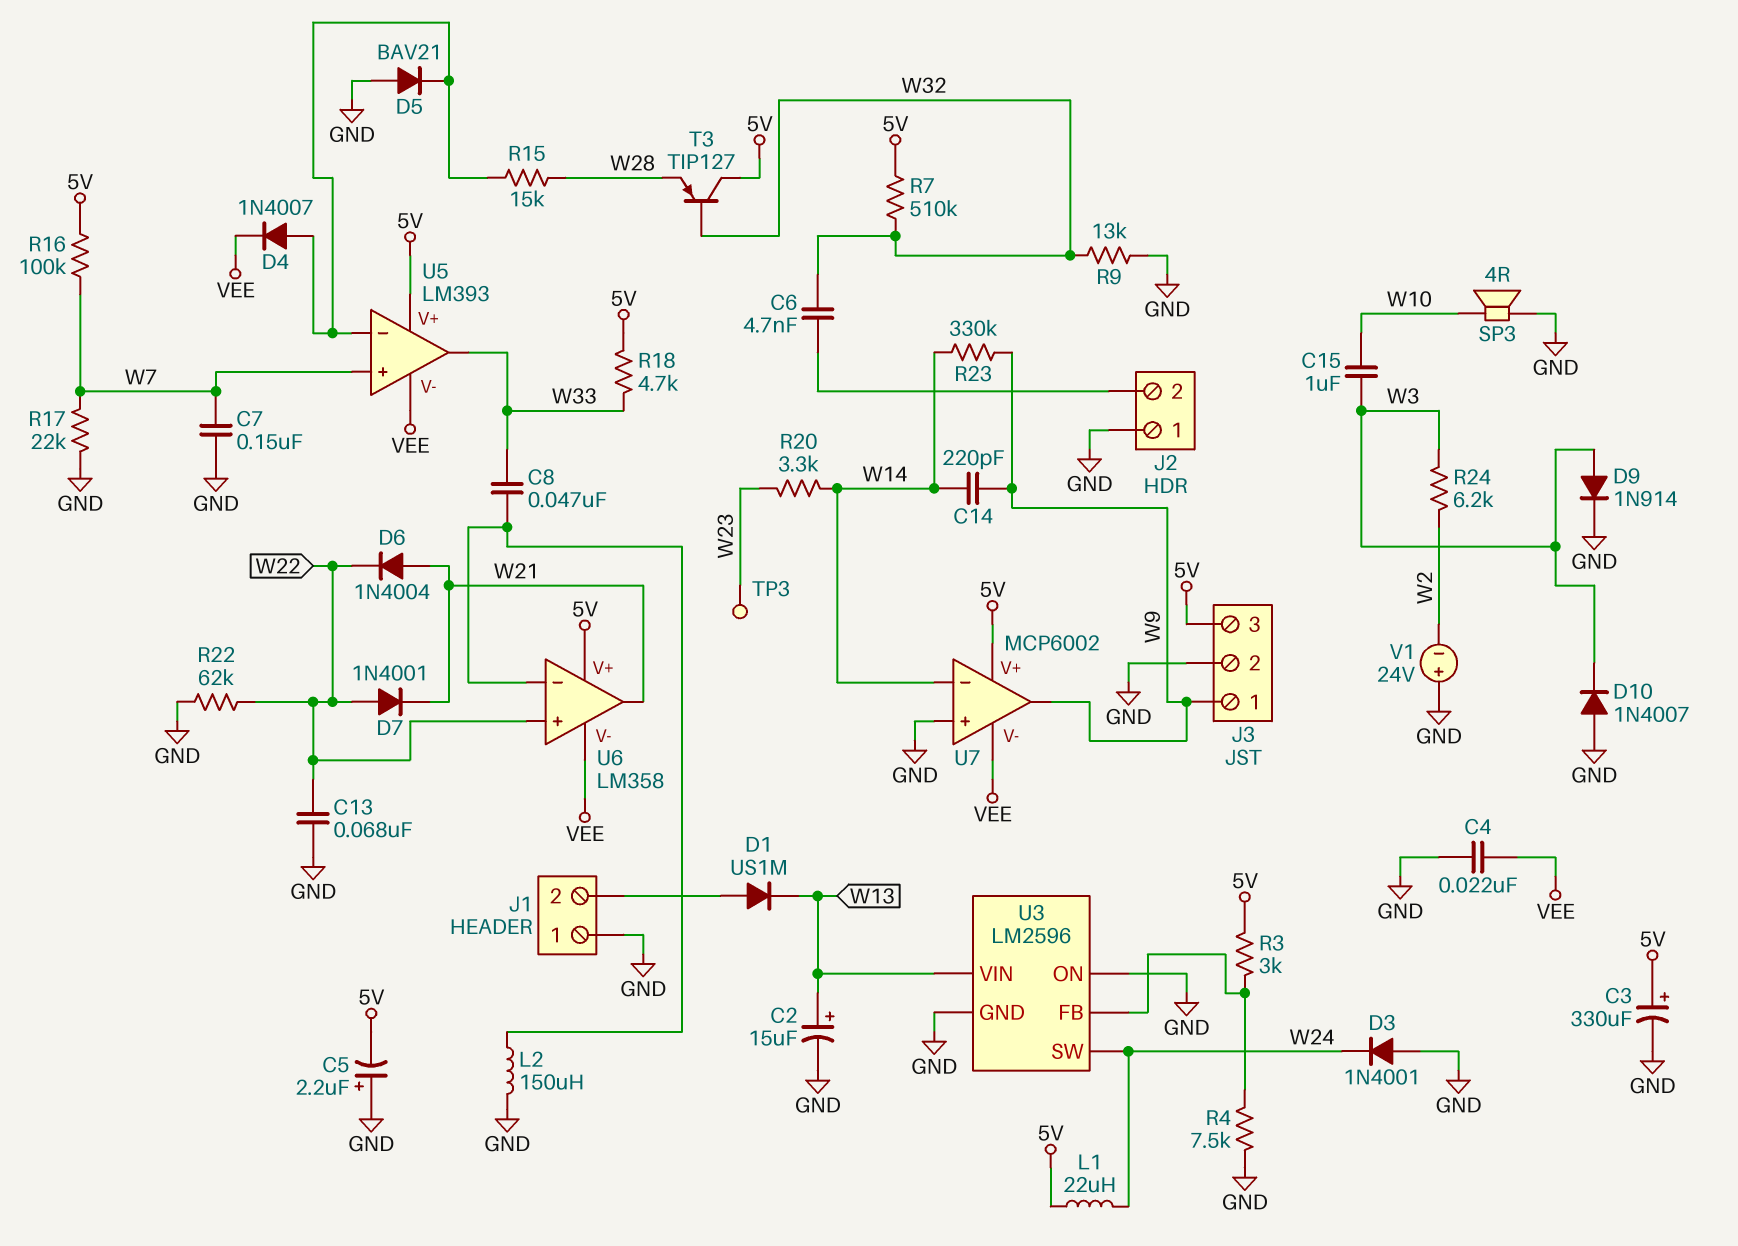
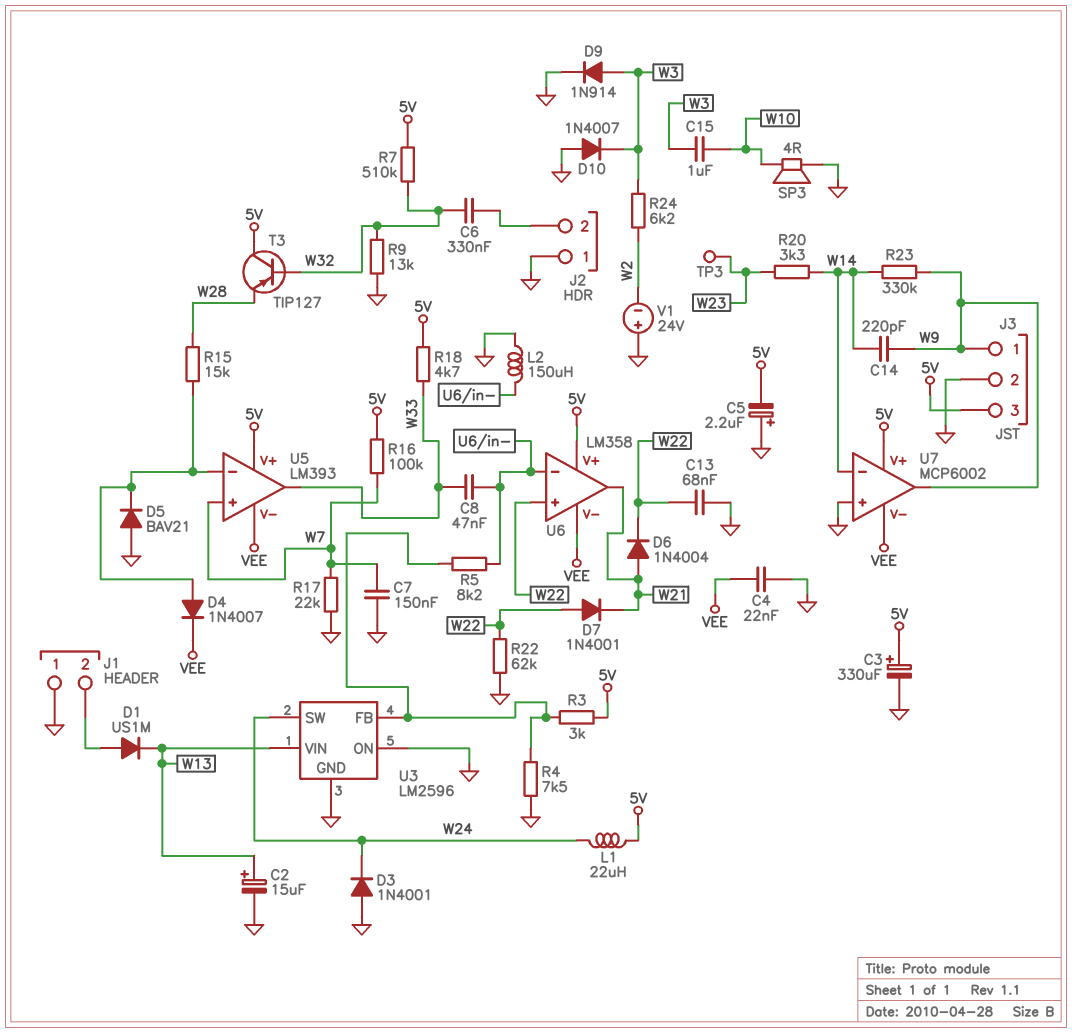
C6: 4.7nF (J2/2, W32) -> 330nF (J2/2, W32)
R5: none -> 8.2k (U3/FB, U6/in-)

